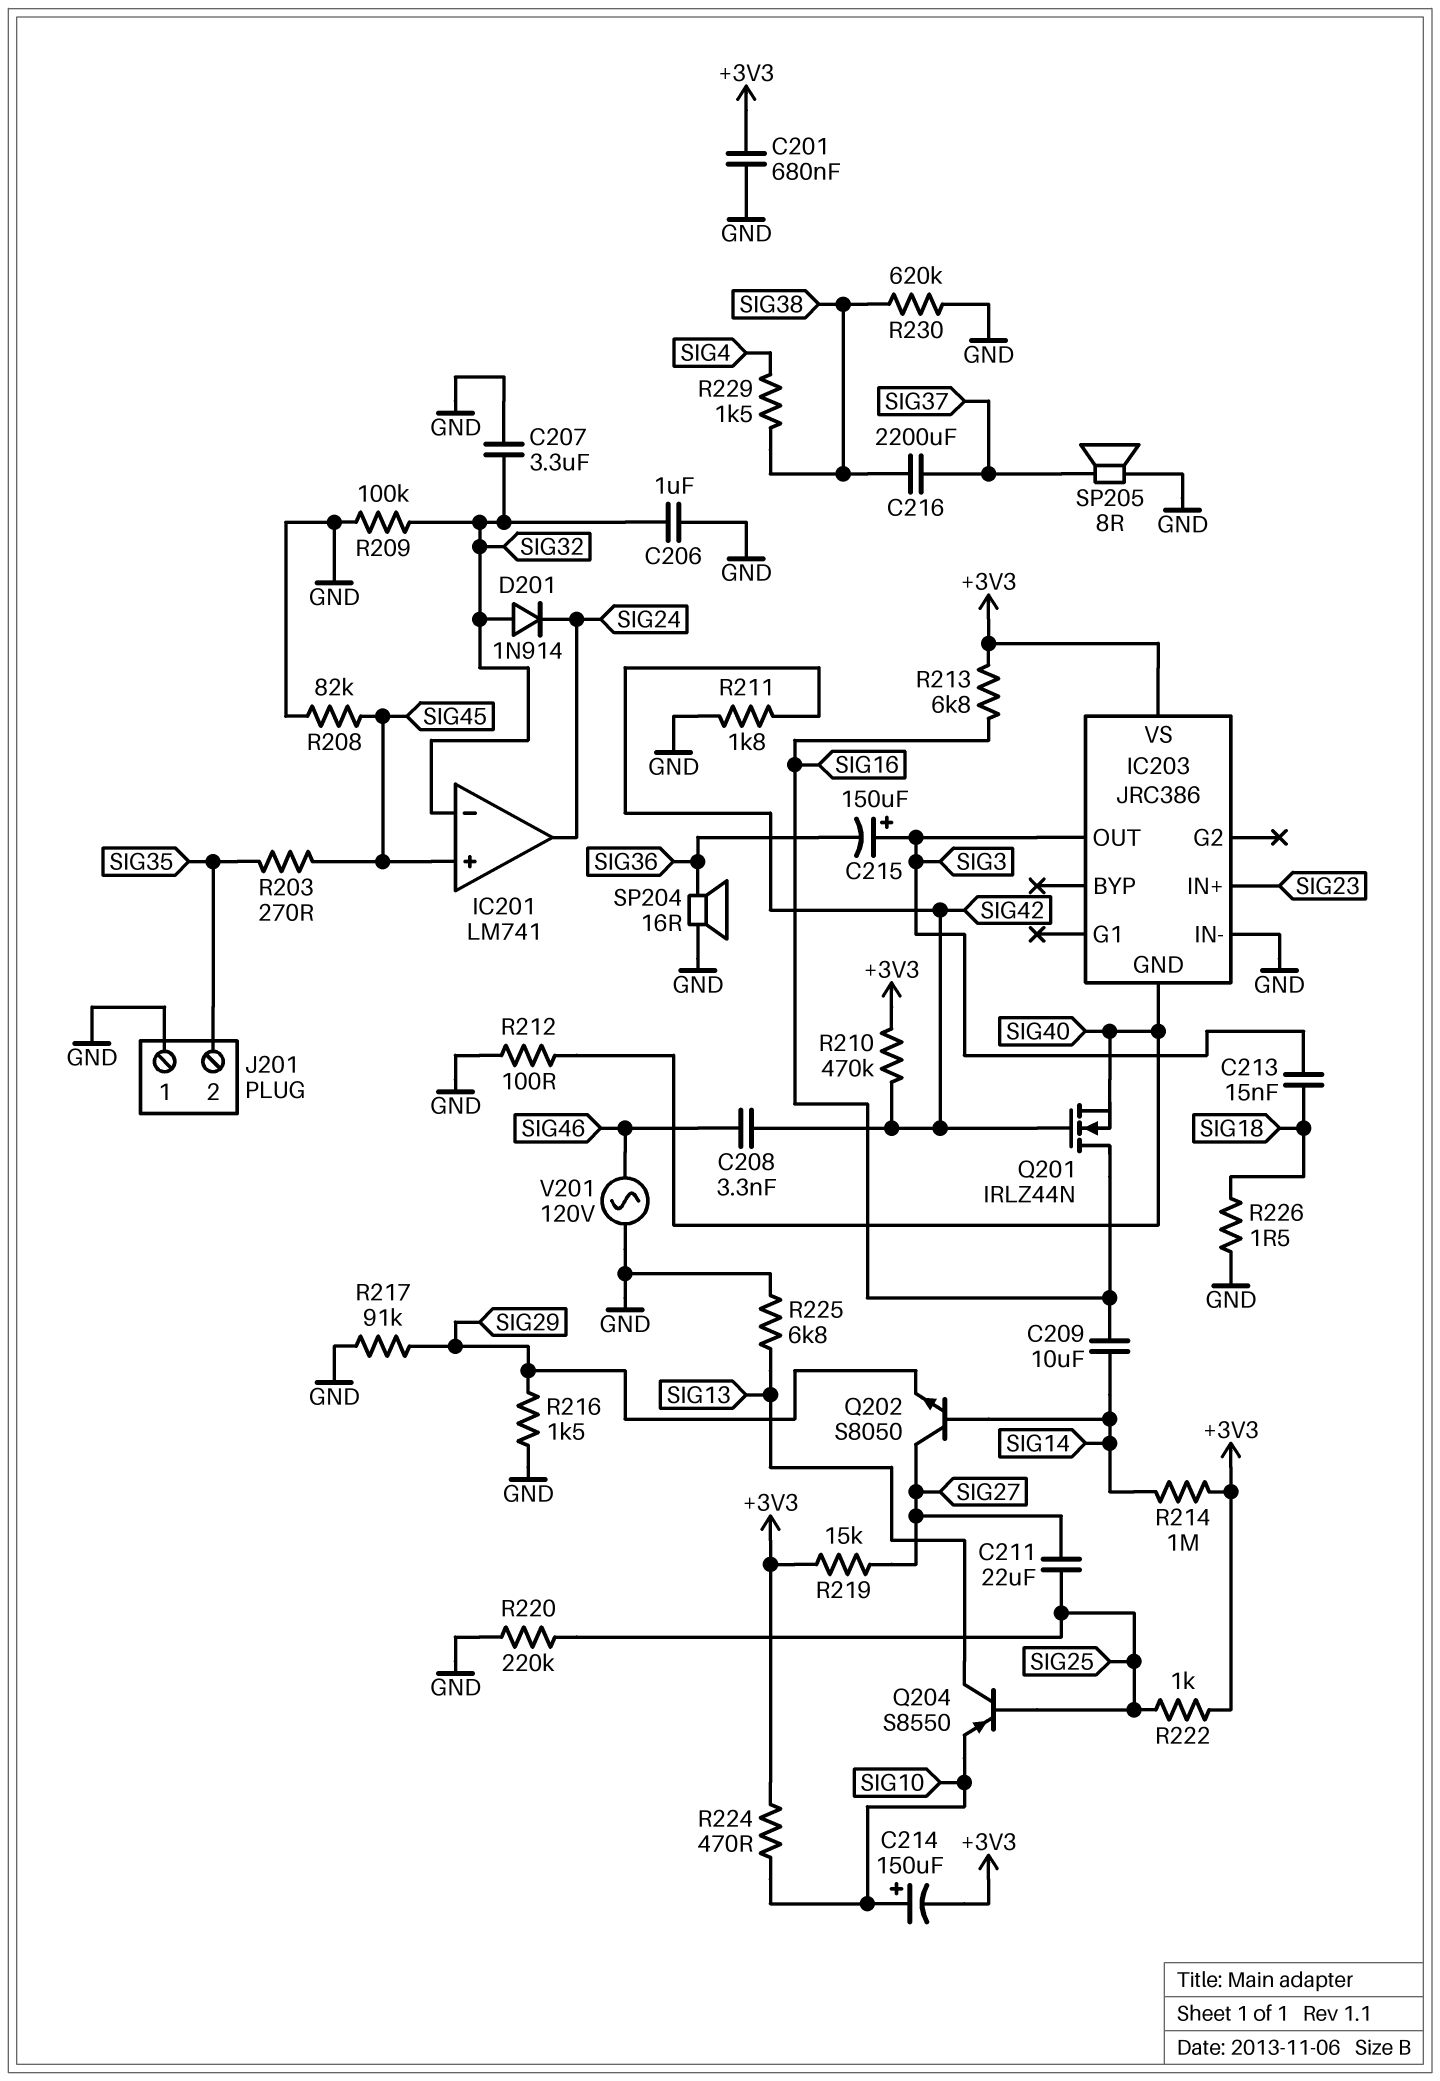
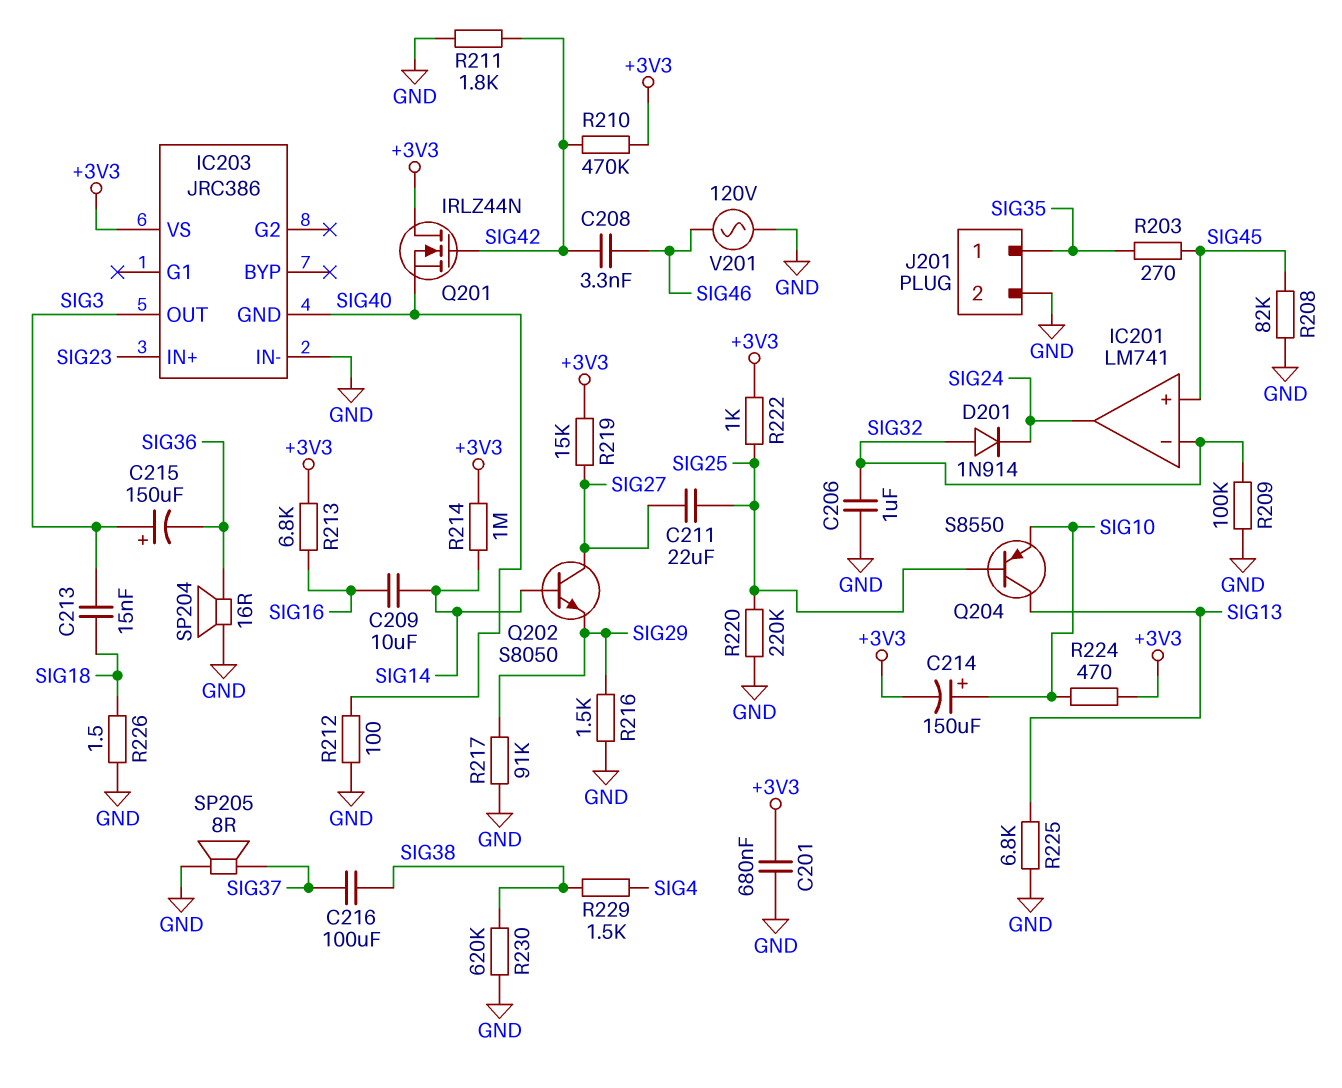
C207: 3.3uF (GND, SIG32) -> none
C216: 2200uF (SIG37, SIG38) -> 100uF (SIG37, SIG38)
J201 pin 1: GND -> SIG35
J201 pin 2: SIG35 -> GND
Q201: NMOS IRLZ44N (G SIG42, D SIG16, S SIG40) -> NMOS IRLZ44N (G SIG42, D +3V3, S SIG40)

